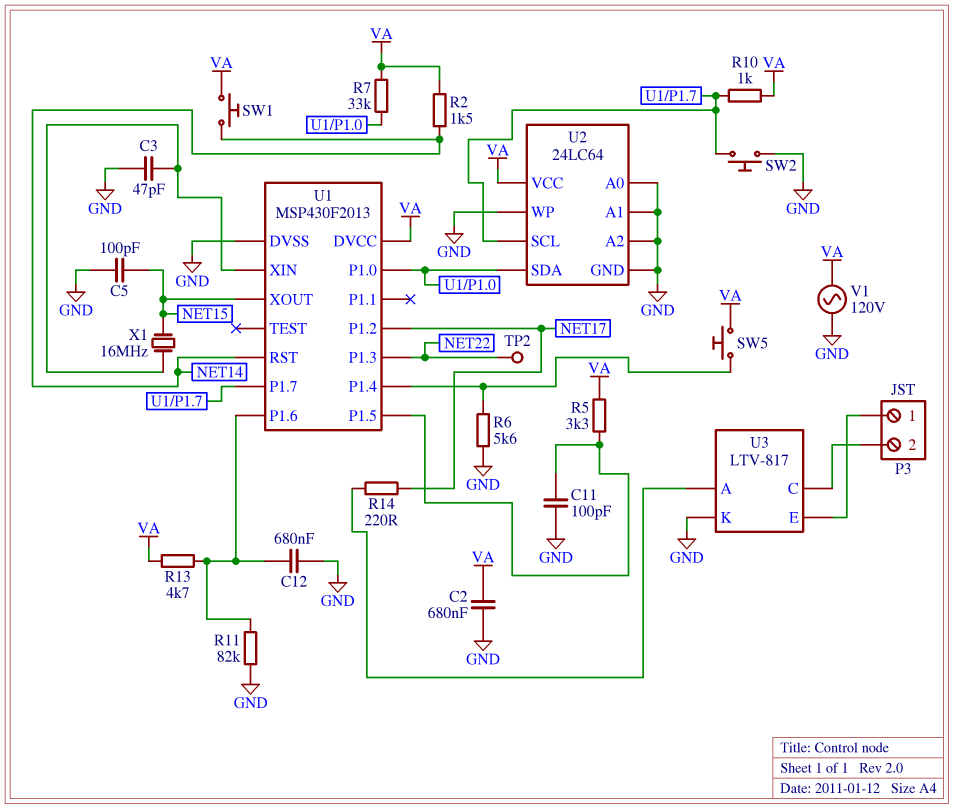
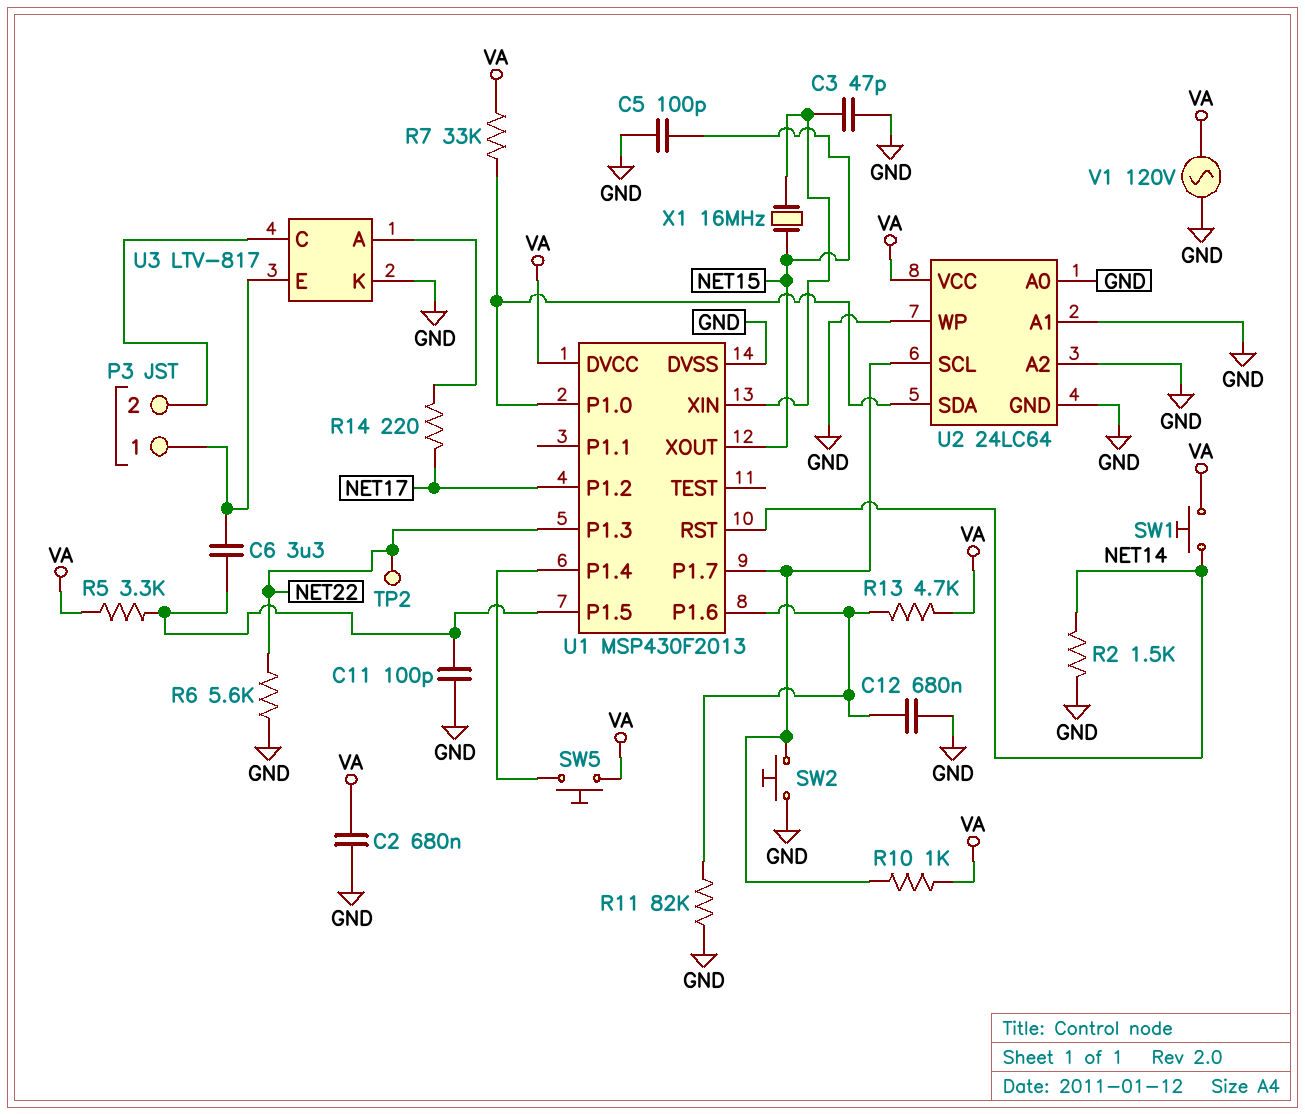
C6: none -> 3.3uF (P3/1, U1/P1.5)
R2: 1.5k (NET14, VA) -> 1.5k (GND, NET14)
R6: 5.6k (GND, U1/P1.4) -> 5.6k (GND, NET22)

